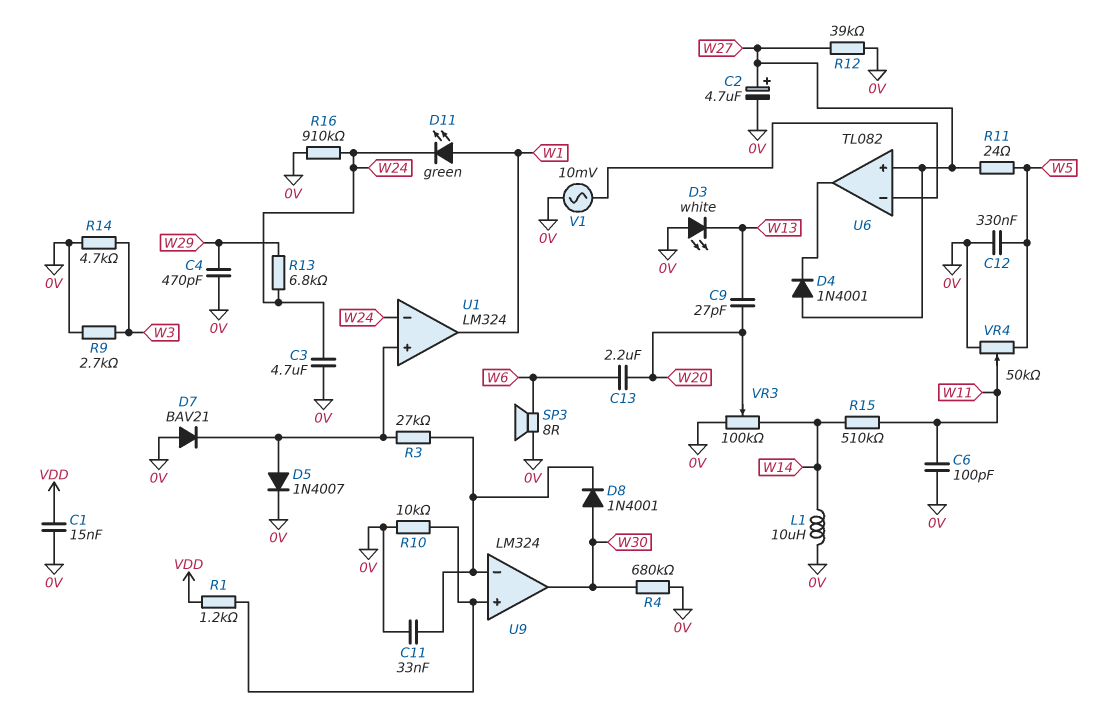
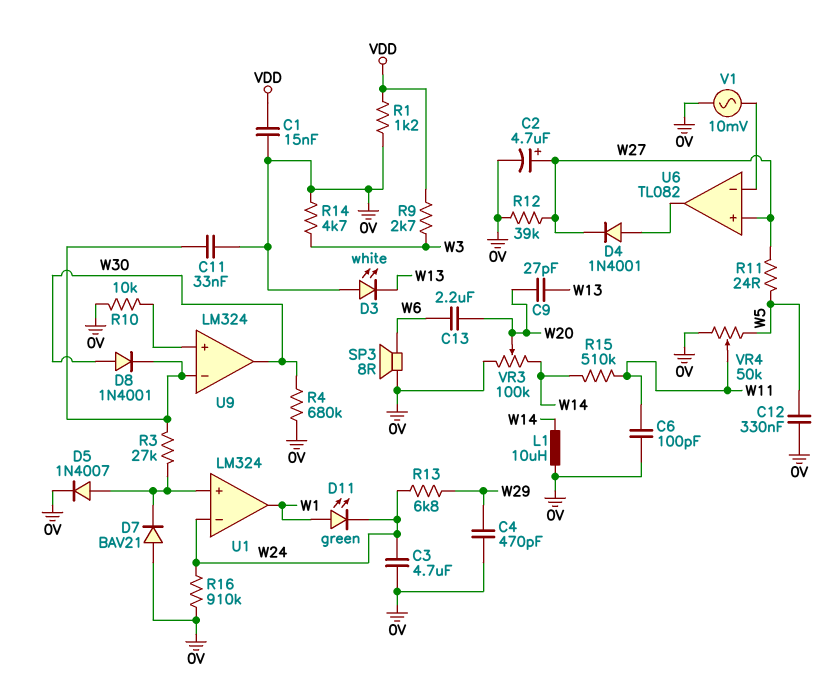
D4: diode 1N4001 (A W27, K U6/out) -> diode 1N4001 (A U6/out, K W27)
R1: 1.2k (U9/in+, VDD) -> 1.2k (0V, VDD)
R9: 2.7k (0V, W3) -> 2.7k (VDD, W3)

